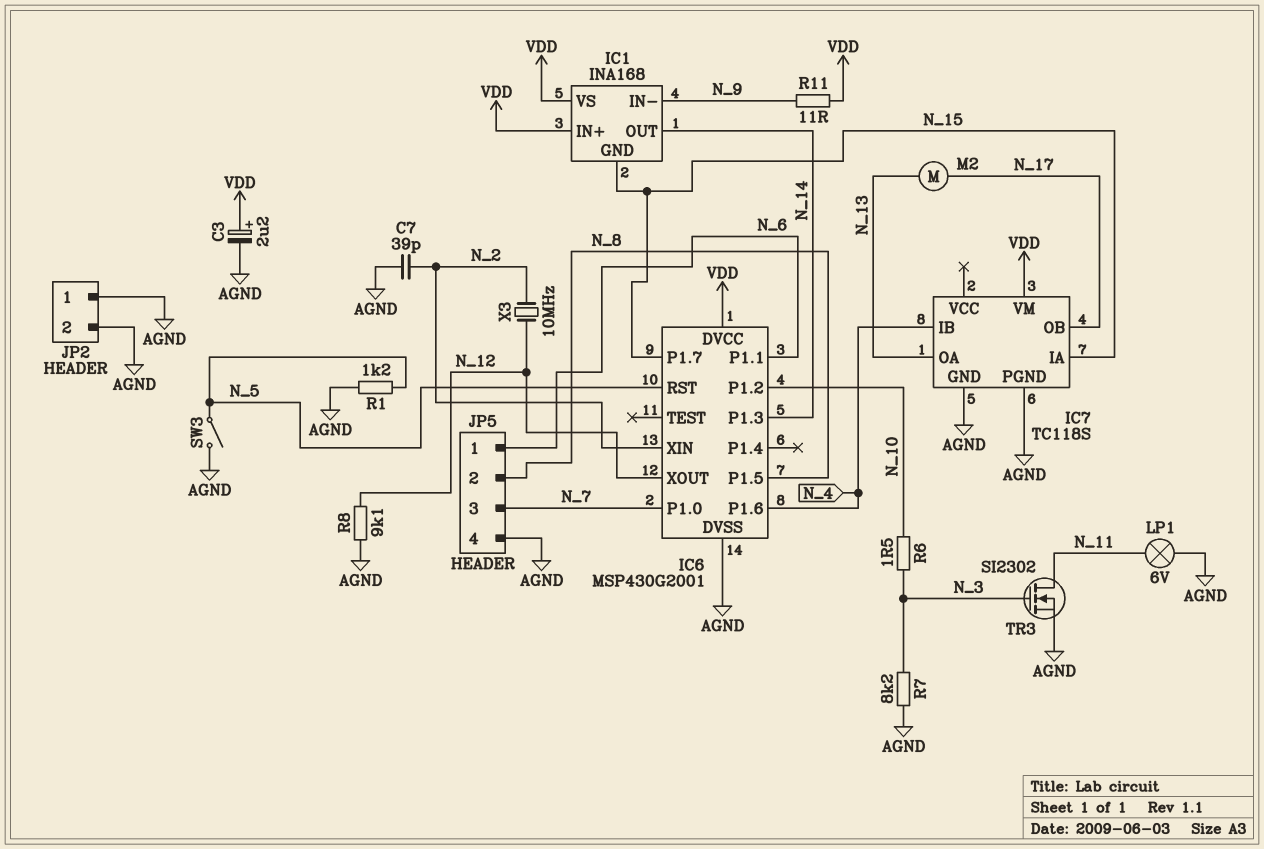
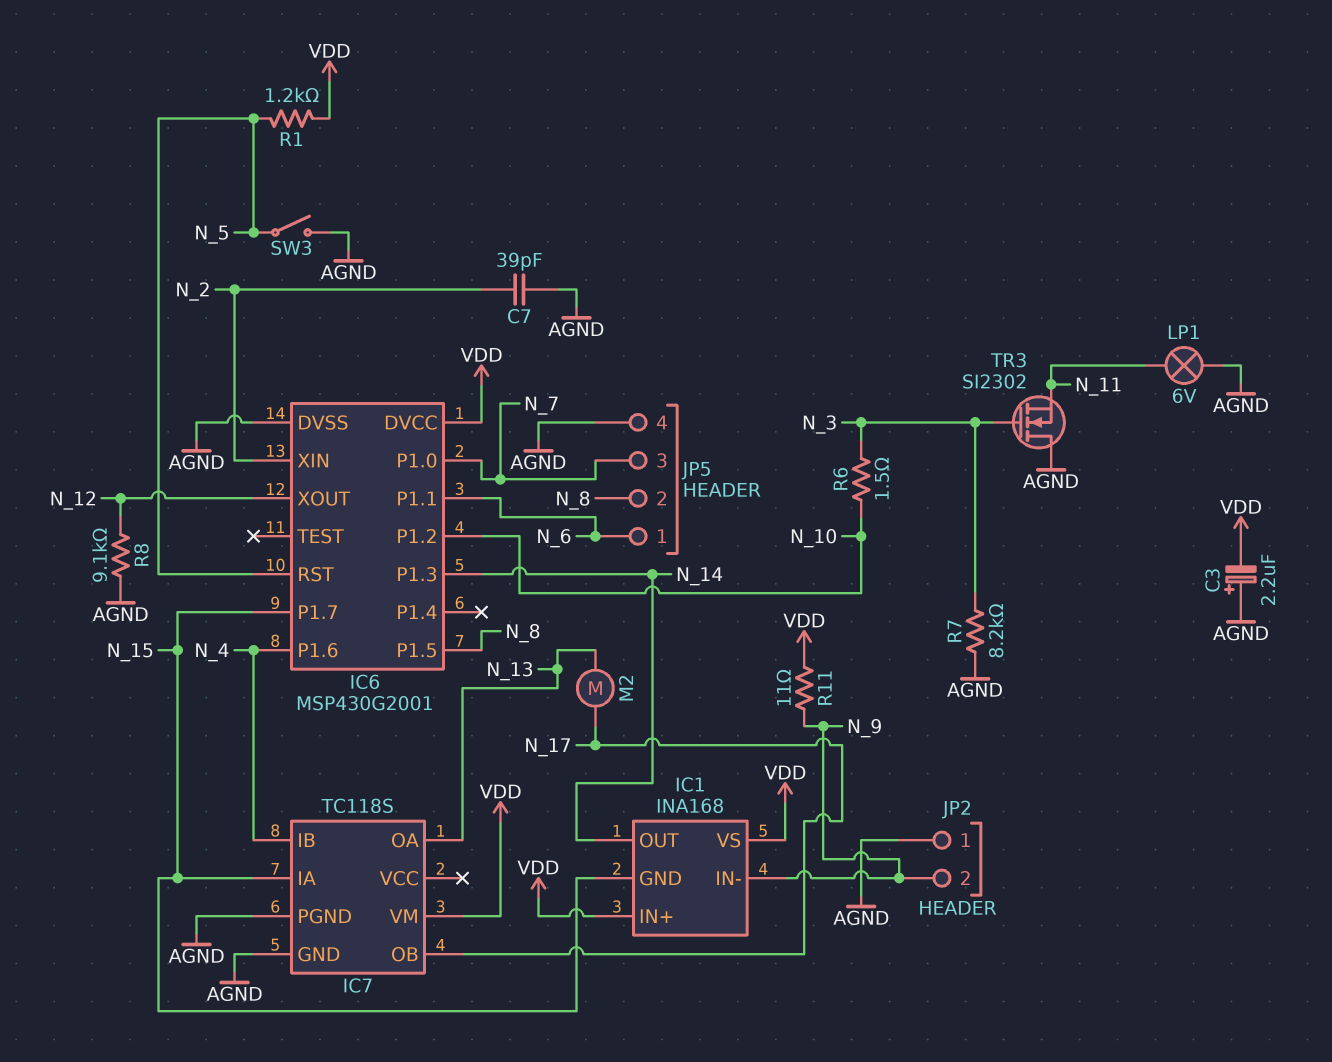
C3: 2.2uF (plus VDD, minus AGND) -> 2.2uF (plus AGND, minus VDD)
JP2 pin 2: AGND -> N_9
R1: 1.2k (AGND, N_5) -> 1.2k (N_5, VDD)
TR3: NMOS SI2302 (G N_3, D N_11, S AGND) -> NMOS SI2302 (G N_3, D AGND, S N_11)
X3: 10MHz (N_2, N_12) -> none

